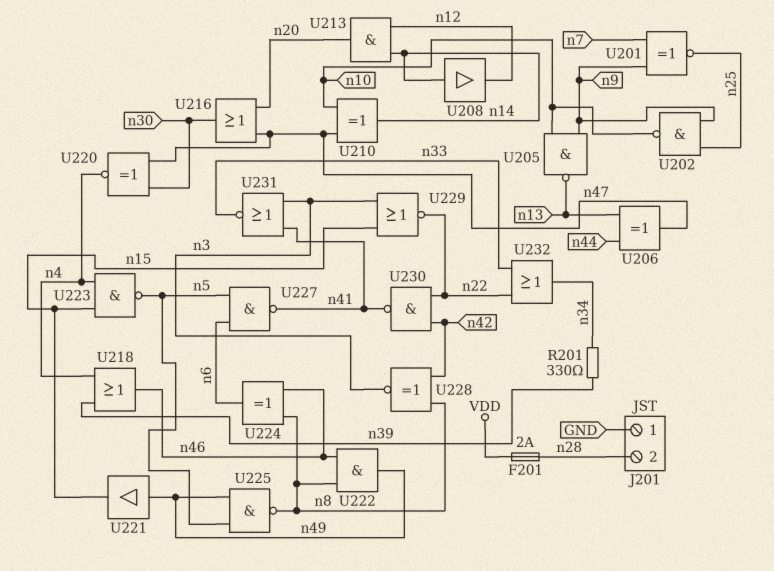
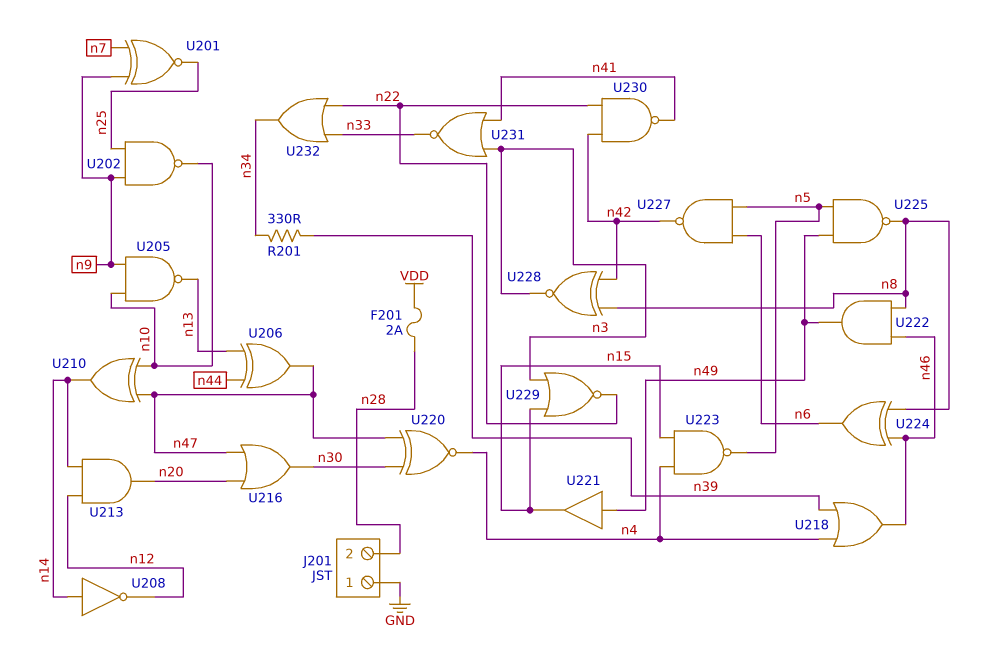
U208: buffer (in n14, out n12) -> NOT (in n14, out n12)
U227: NAND (in n5, in n6, out n41) -> NAND (in n5, in n6, out n42)

